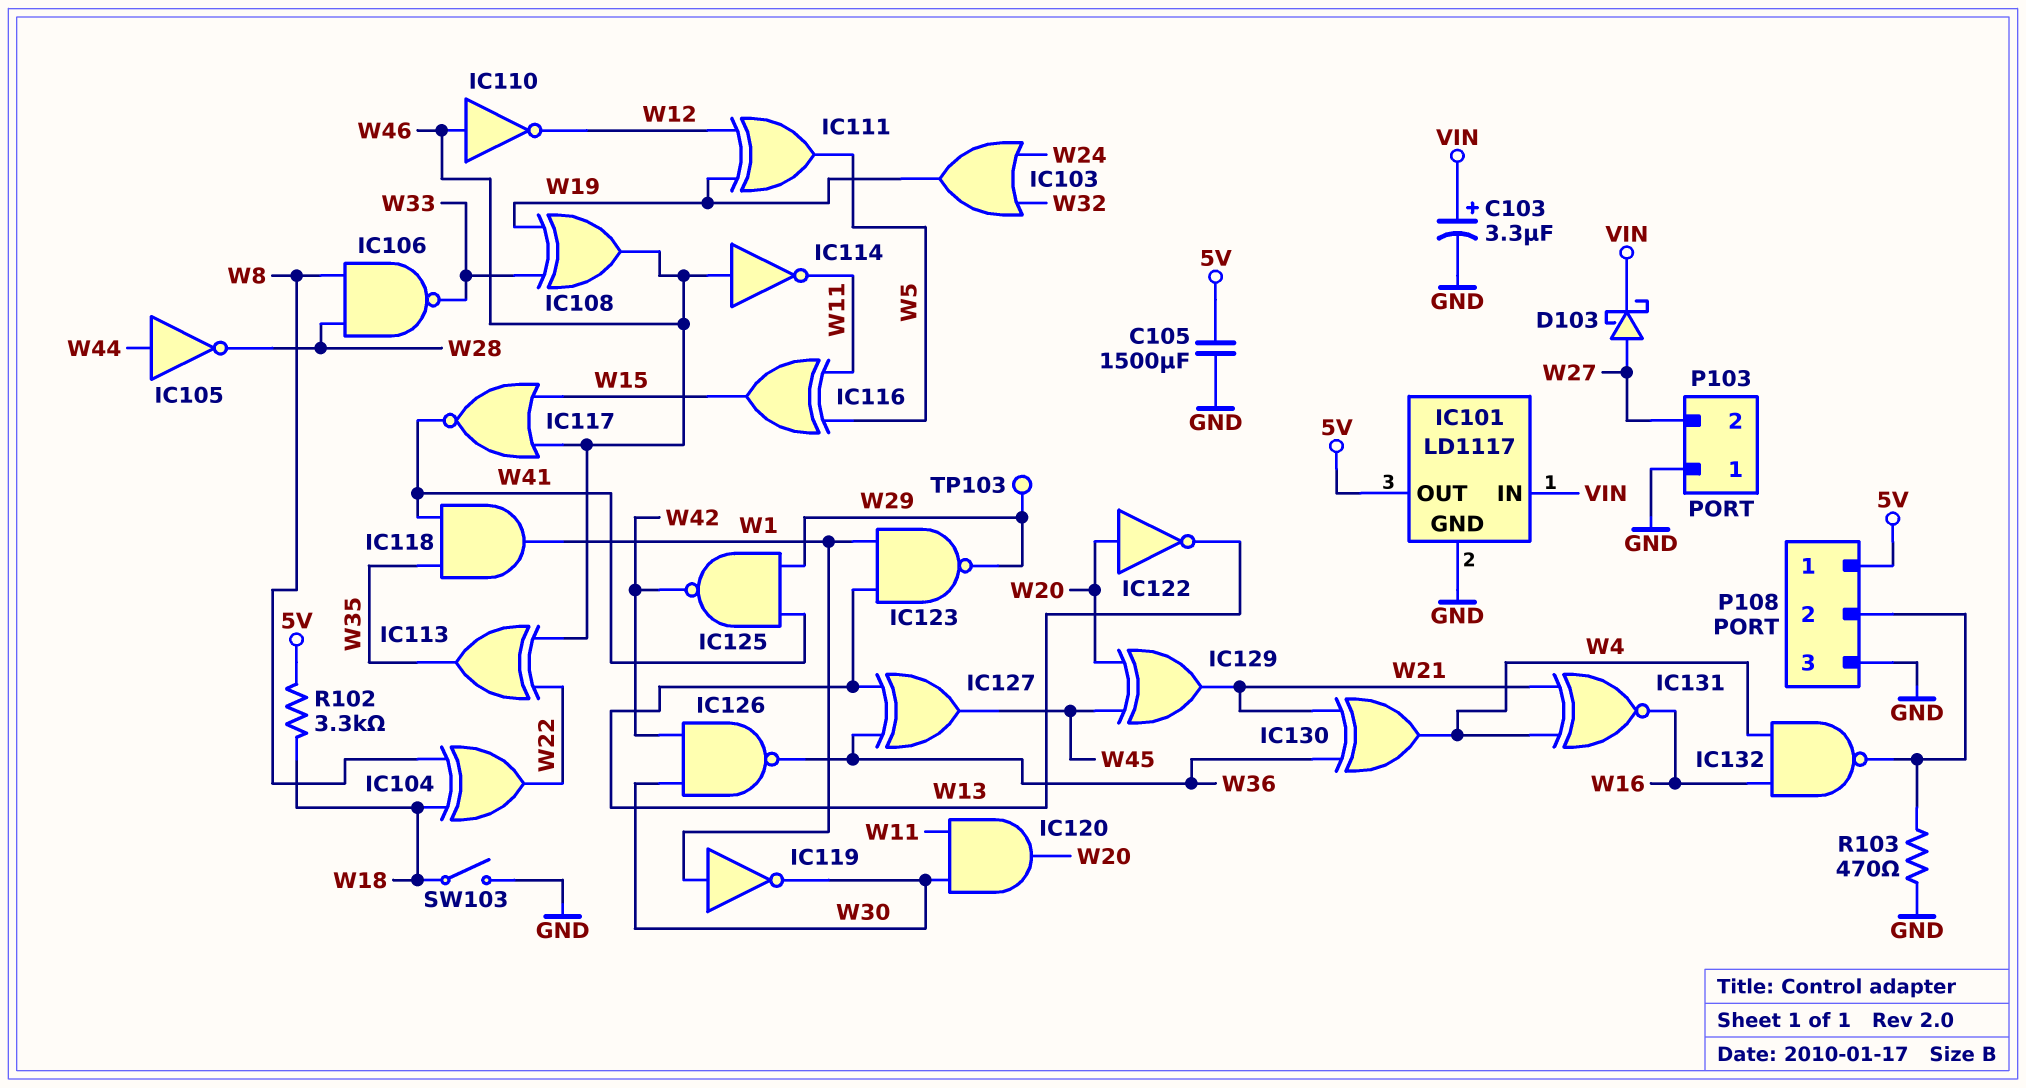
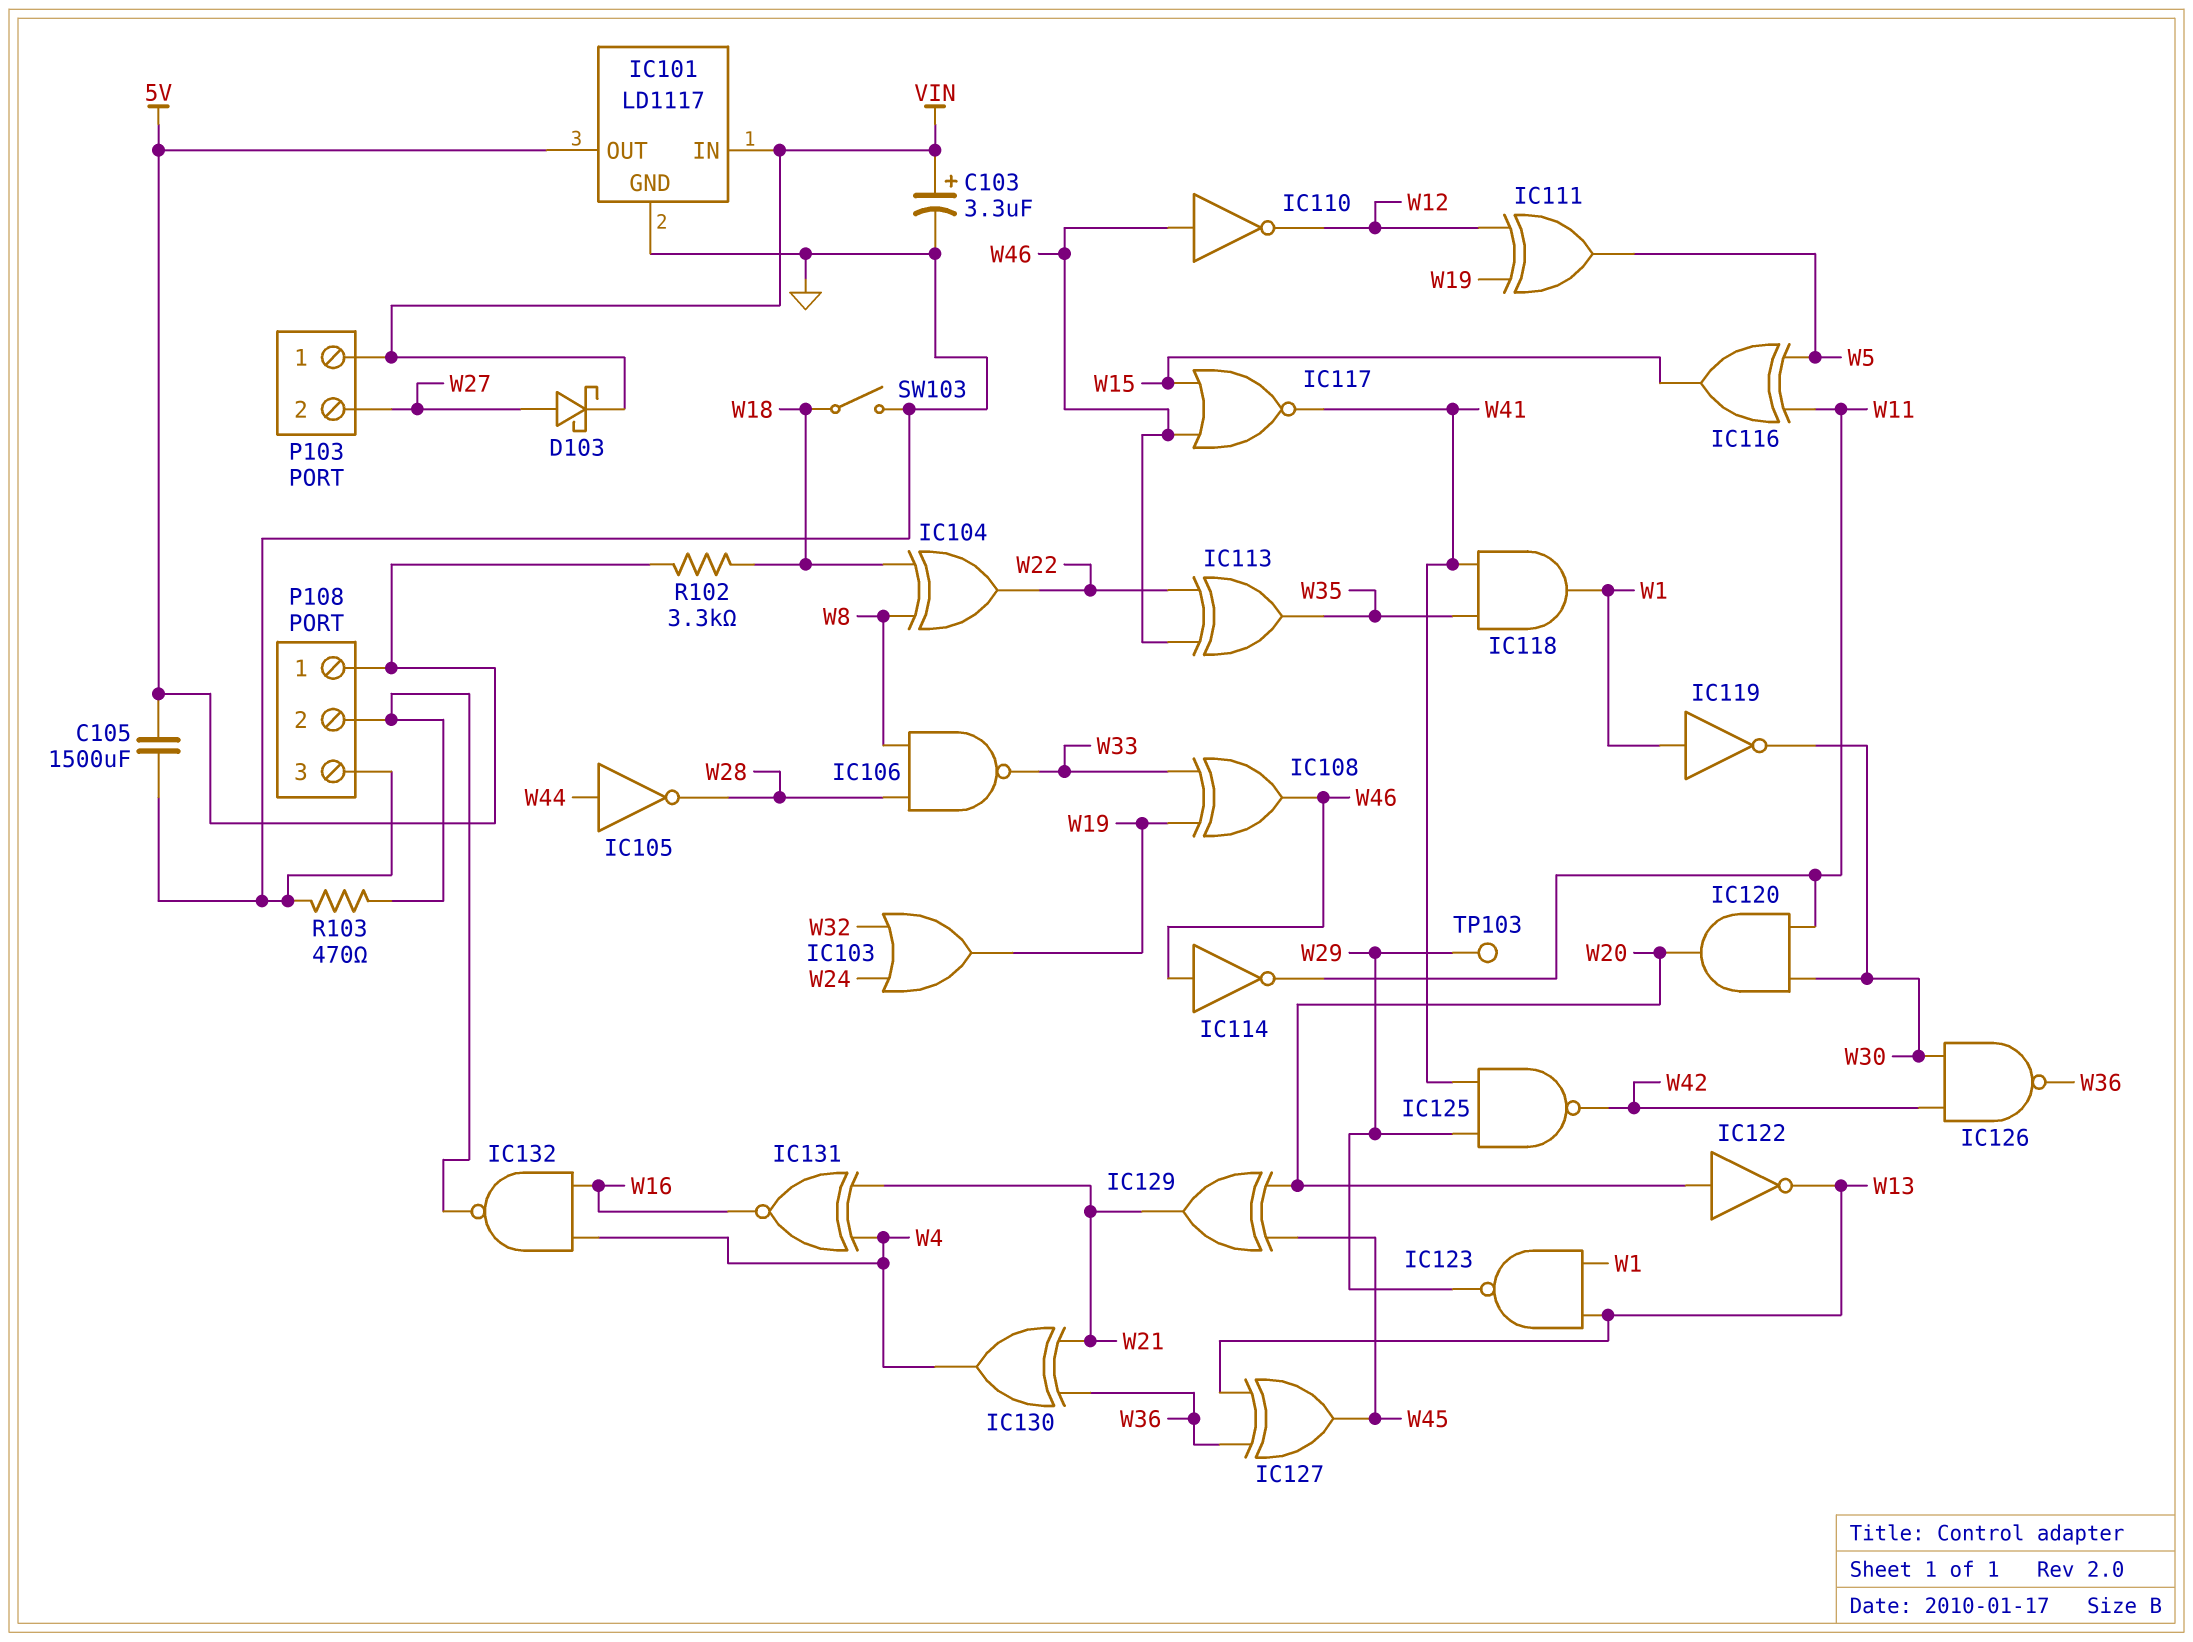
P103 pin 1: GND -> VIN

